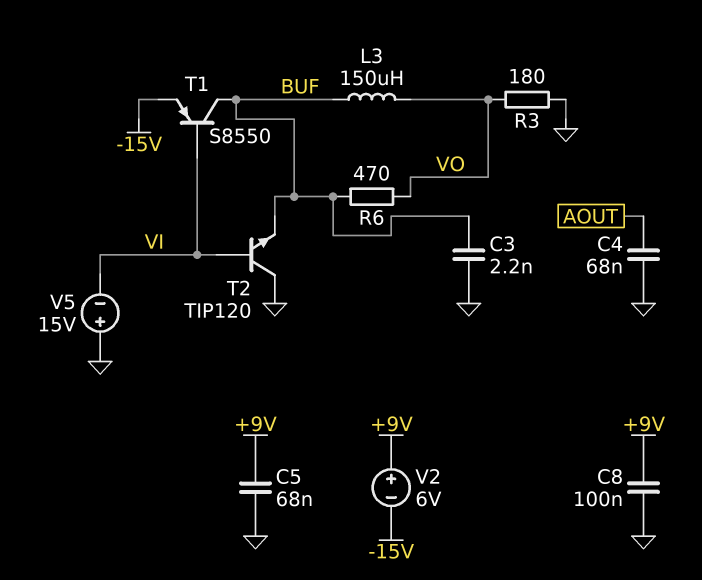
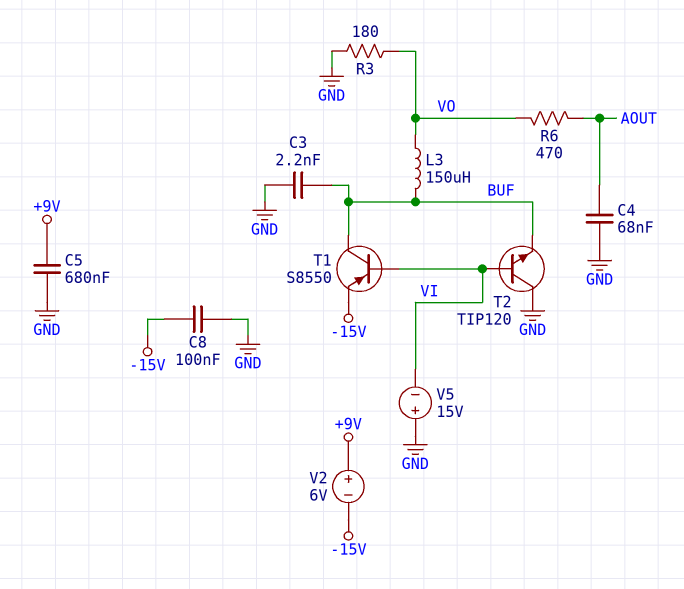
C5: 68nF (+9V, GND) -> 680nF (+9V, GND)
C8: 100nF (+9V, GND) -> 100nF (-15V, GND)
R6: 470 (BUF, VO) -> 470 (AOUT, VO)

